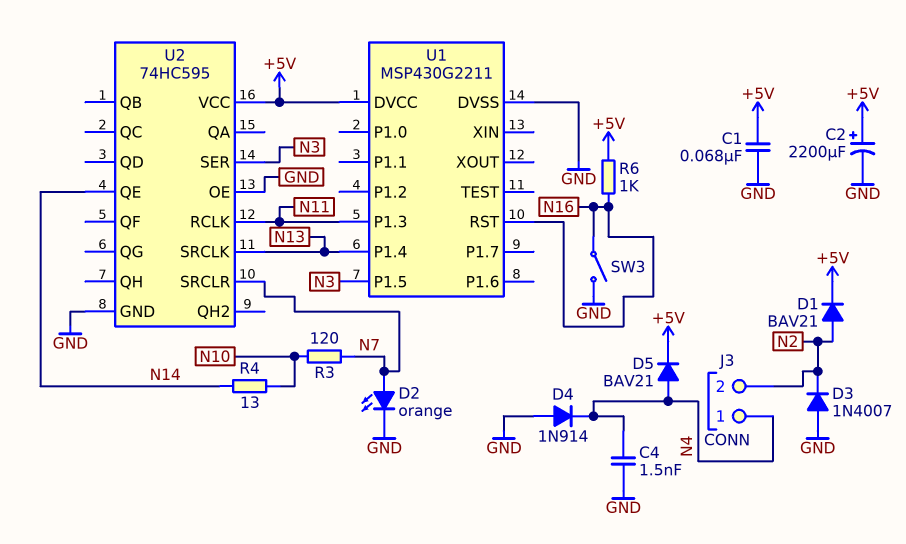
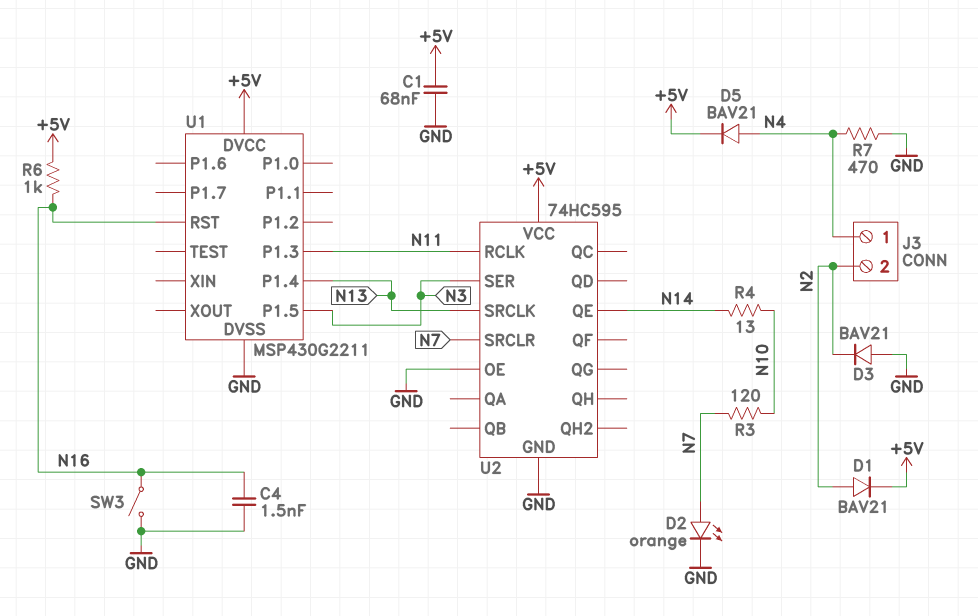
C2: 2200uF (plus +5V, minus GND) -> none
C4: 1.5nF (GND, N4) -> 1.5nF (GND, N16)
D3: diode 1N4007 (A GND, K N2) -> diode BAV21 (A GND, K N2)
D4: diode 1N914 (A GND, K N4) -> none
R7: none -> 470 (GND, N4)

